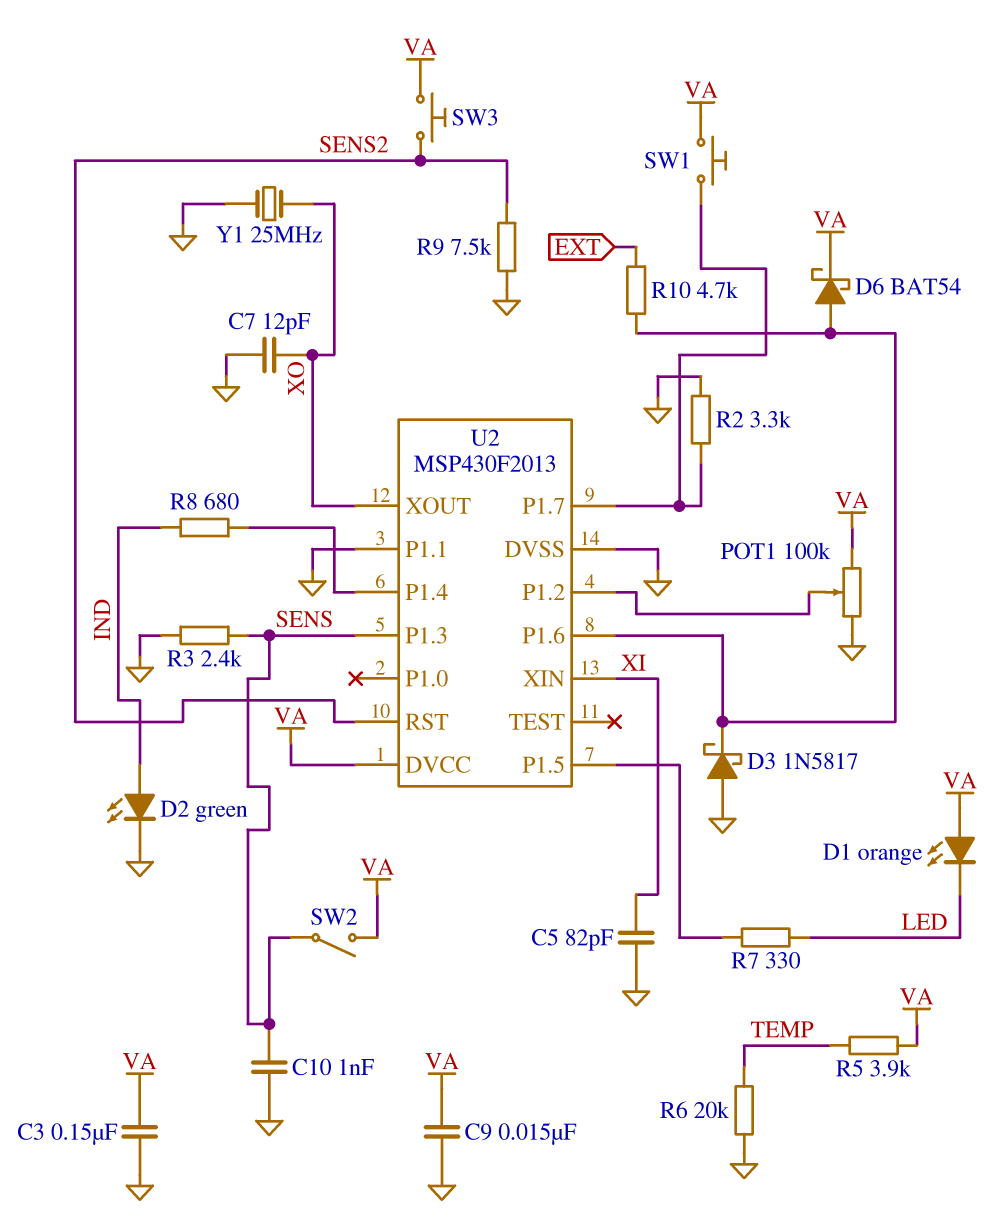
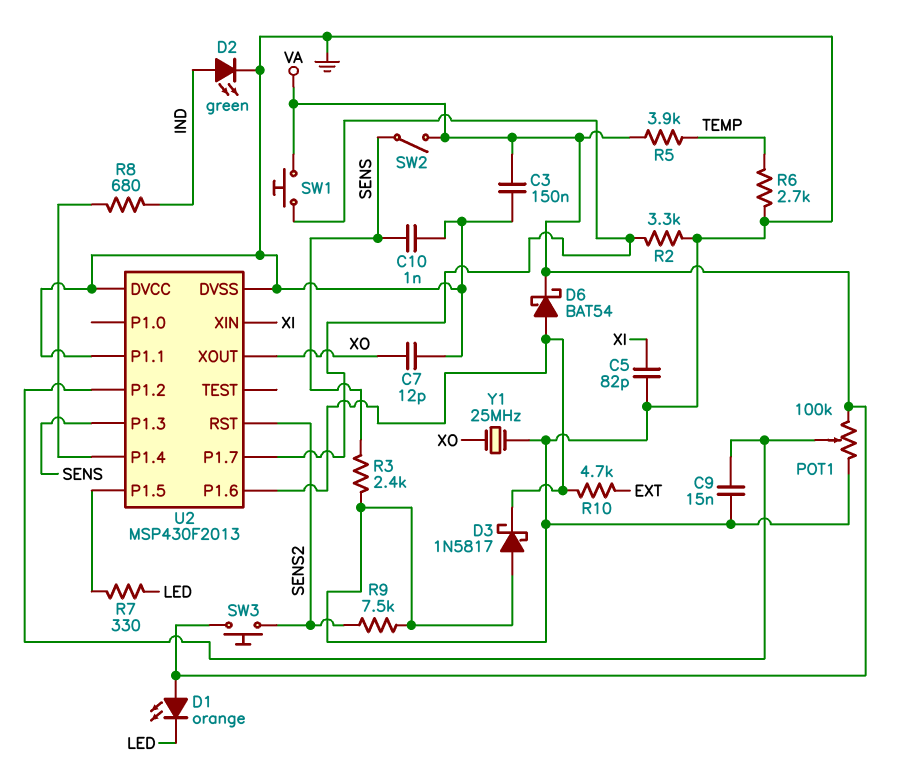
C9: 15nF (GND, VA) -> 15nF (GND, U2/P1.2)
R6: 20k (GND, TEMP) -> 2.7k (GND, TEMP)
U2 pin DVCC: VA -> GND

